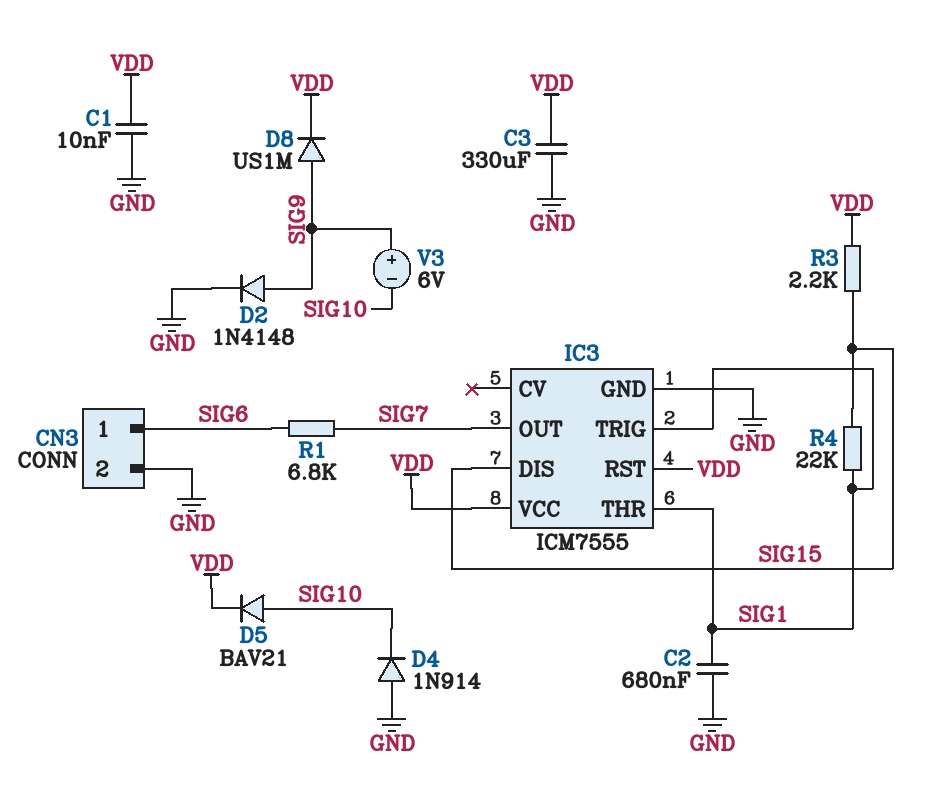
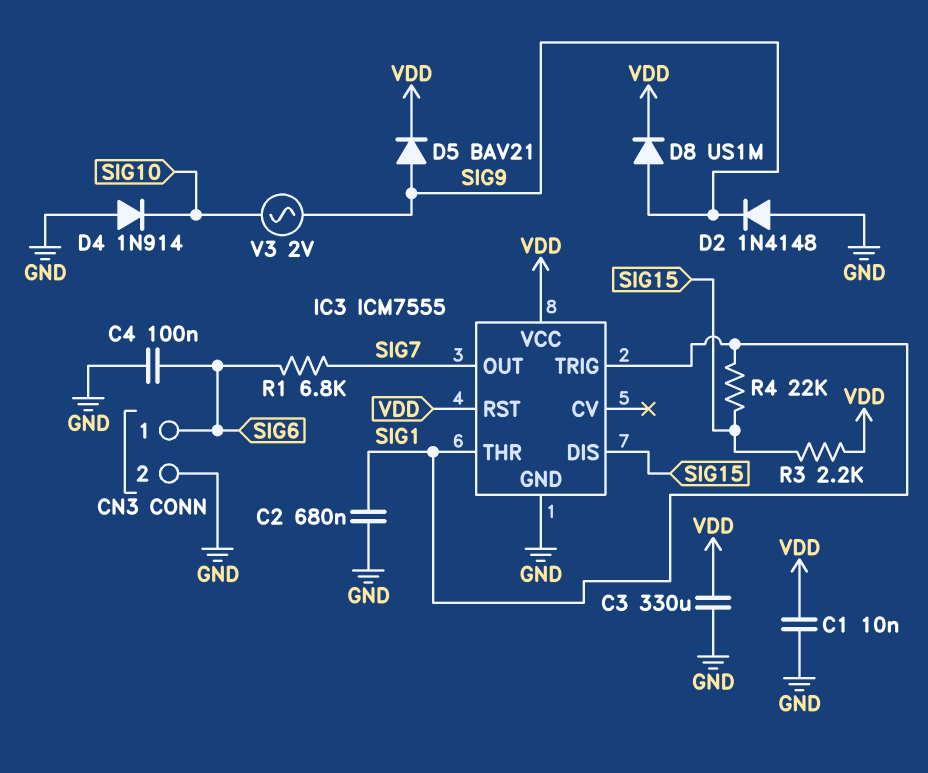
C4: none -> 100nF (GND, SIG6)
D2: diode 1N4148 (A SIG9, K GND) -> diode 1N4148 (A GND, K SIG9)
D5: diode BAV21 (A SIG10, K VDD) -> diode BAV21 (A SIG9, K VDD)
V3: 6V (plus SIG9, minus SIG10) -> AC 2V (SIG9, SIG10)

